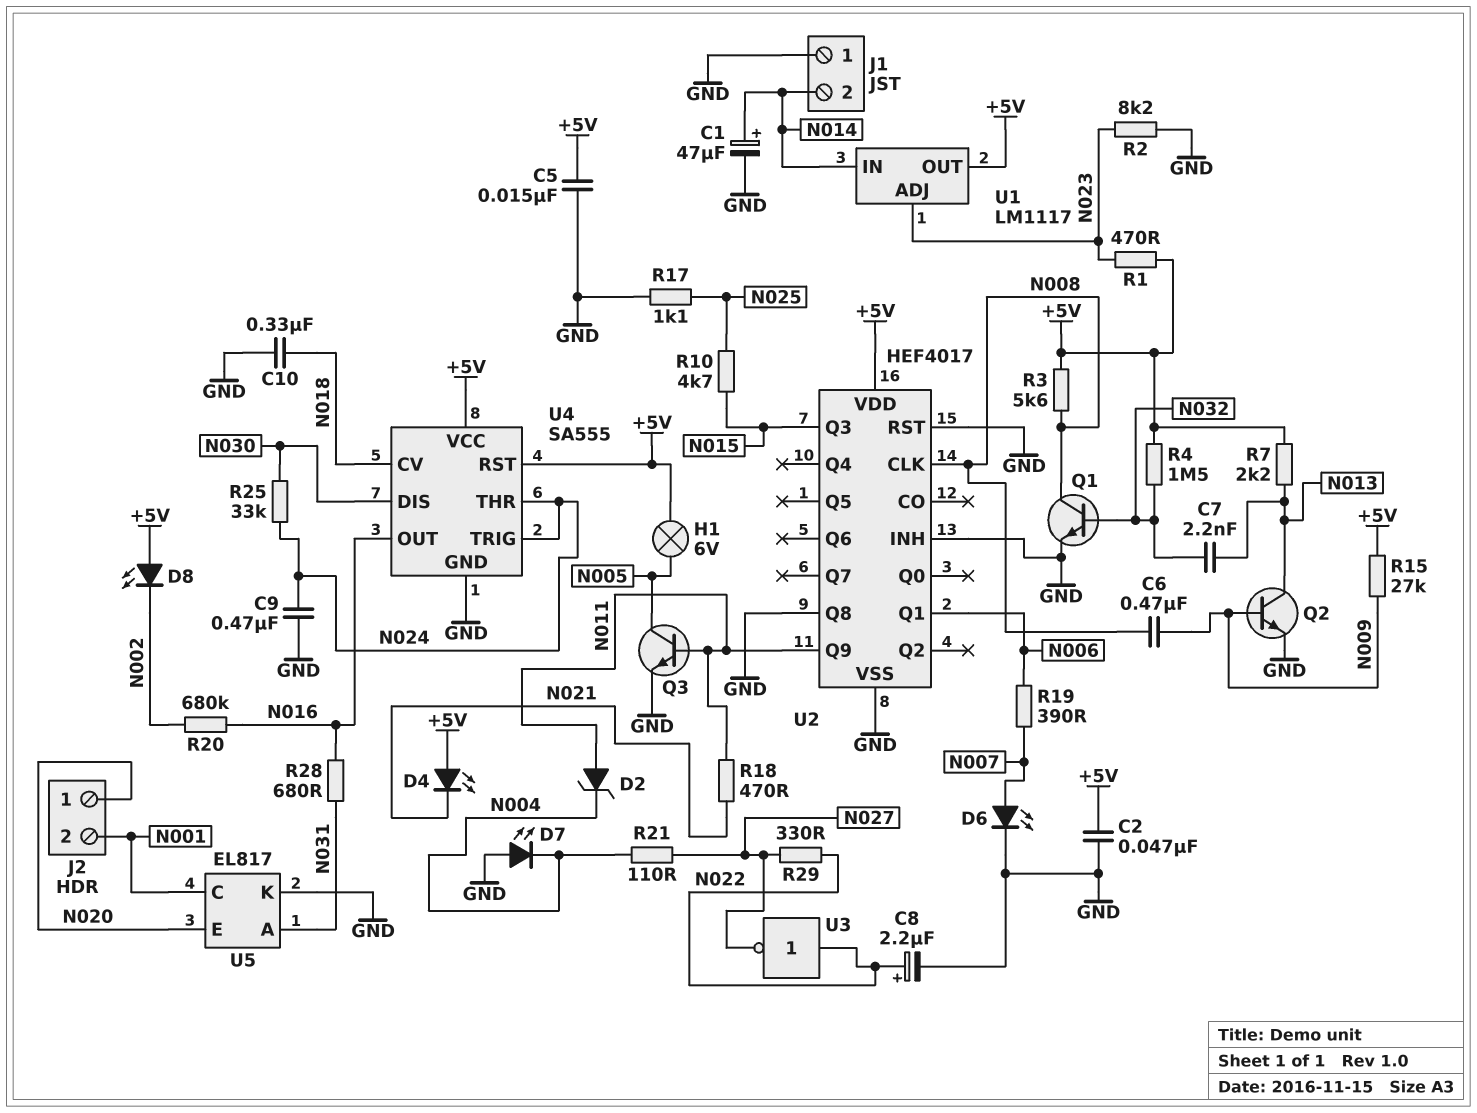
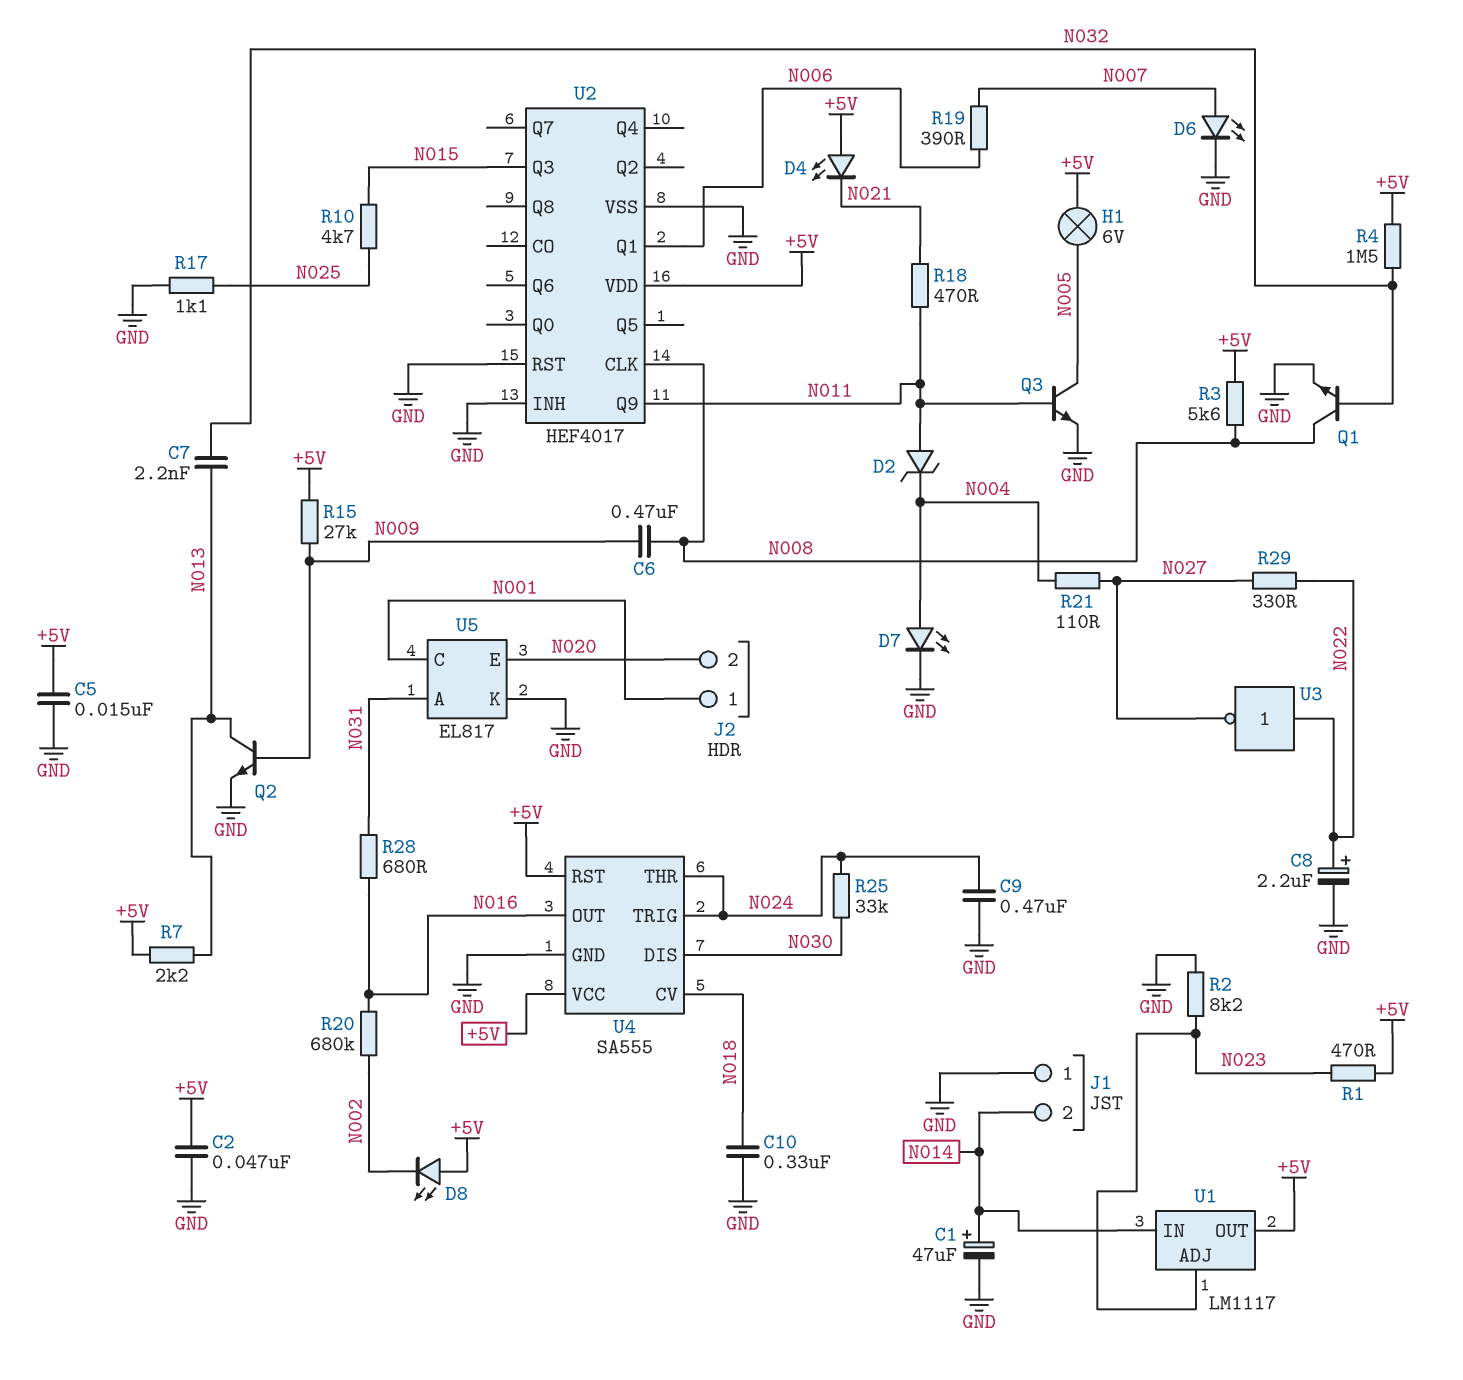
D7: LED (A GND, K N004) -> LED (A N004, K GND)
J2 pin 1: N020 -> N001
J2 pin 2: N001 -> N020
U2 pin Q8: GND -> none

